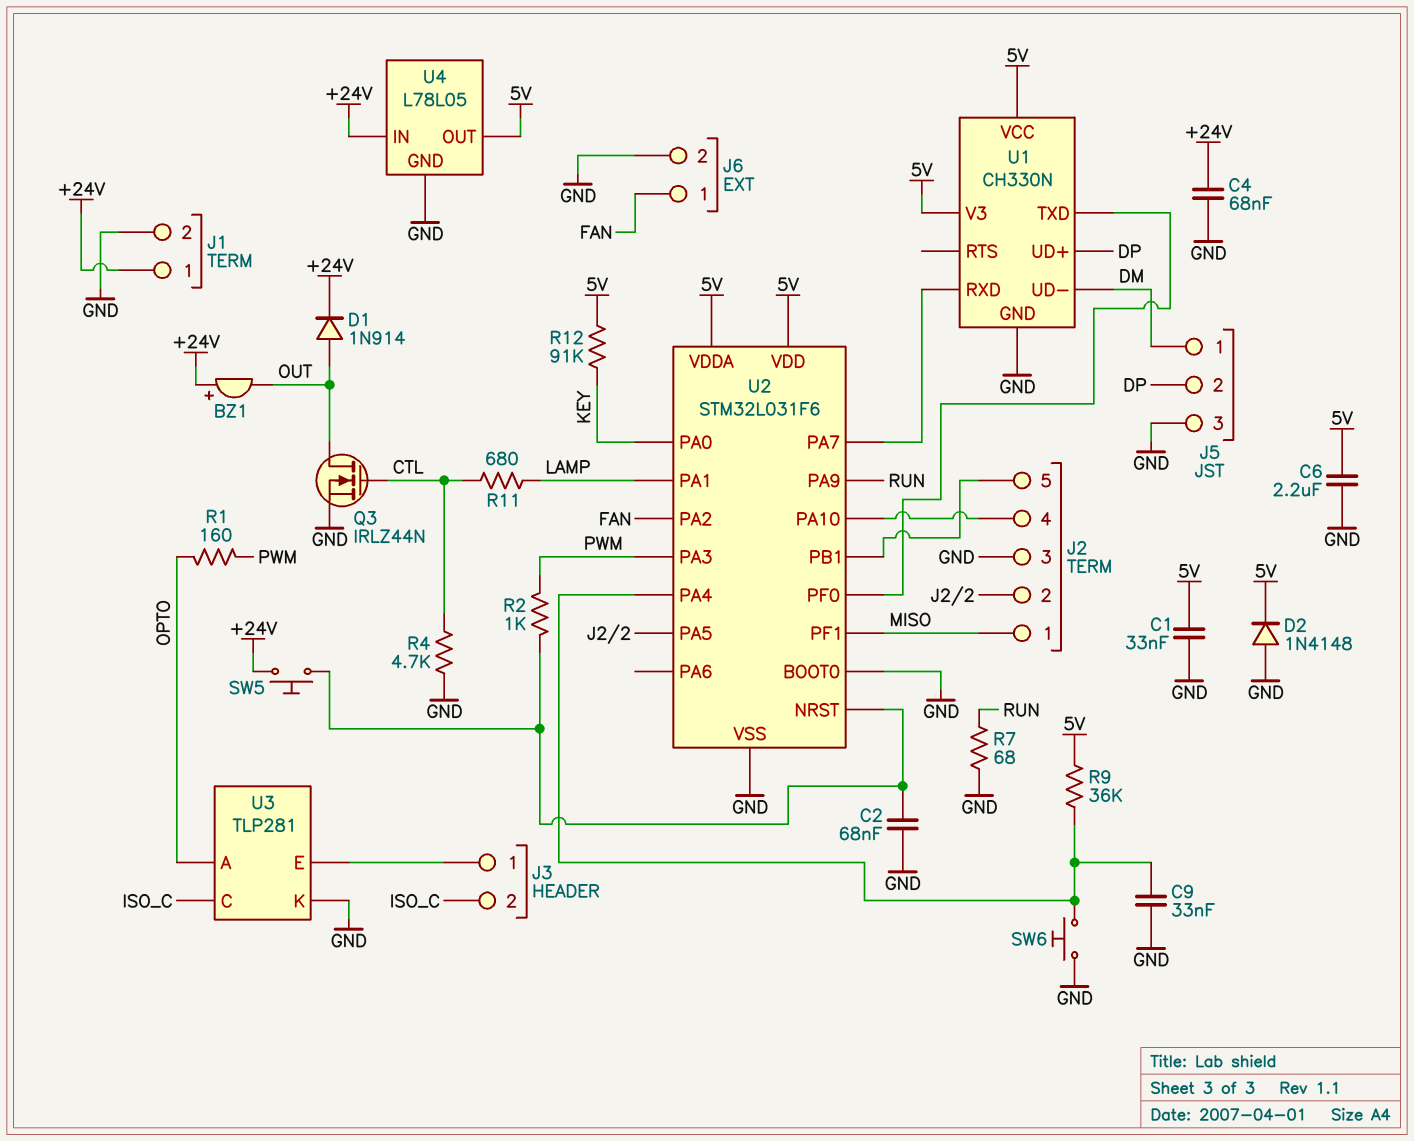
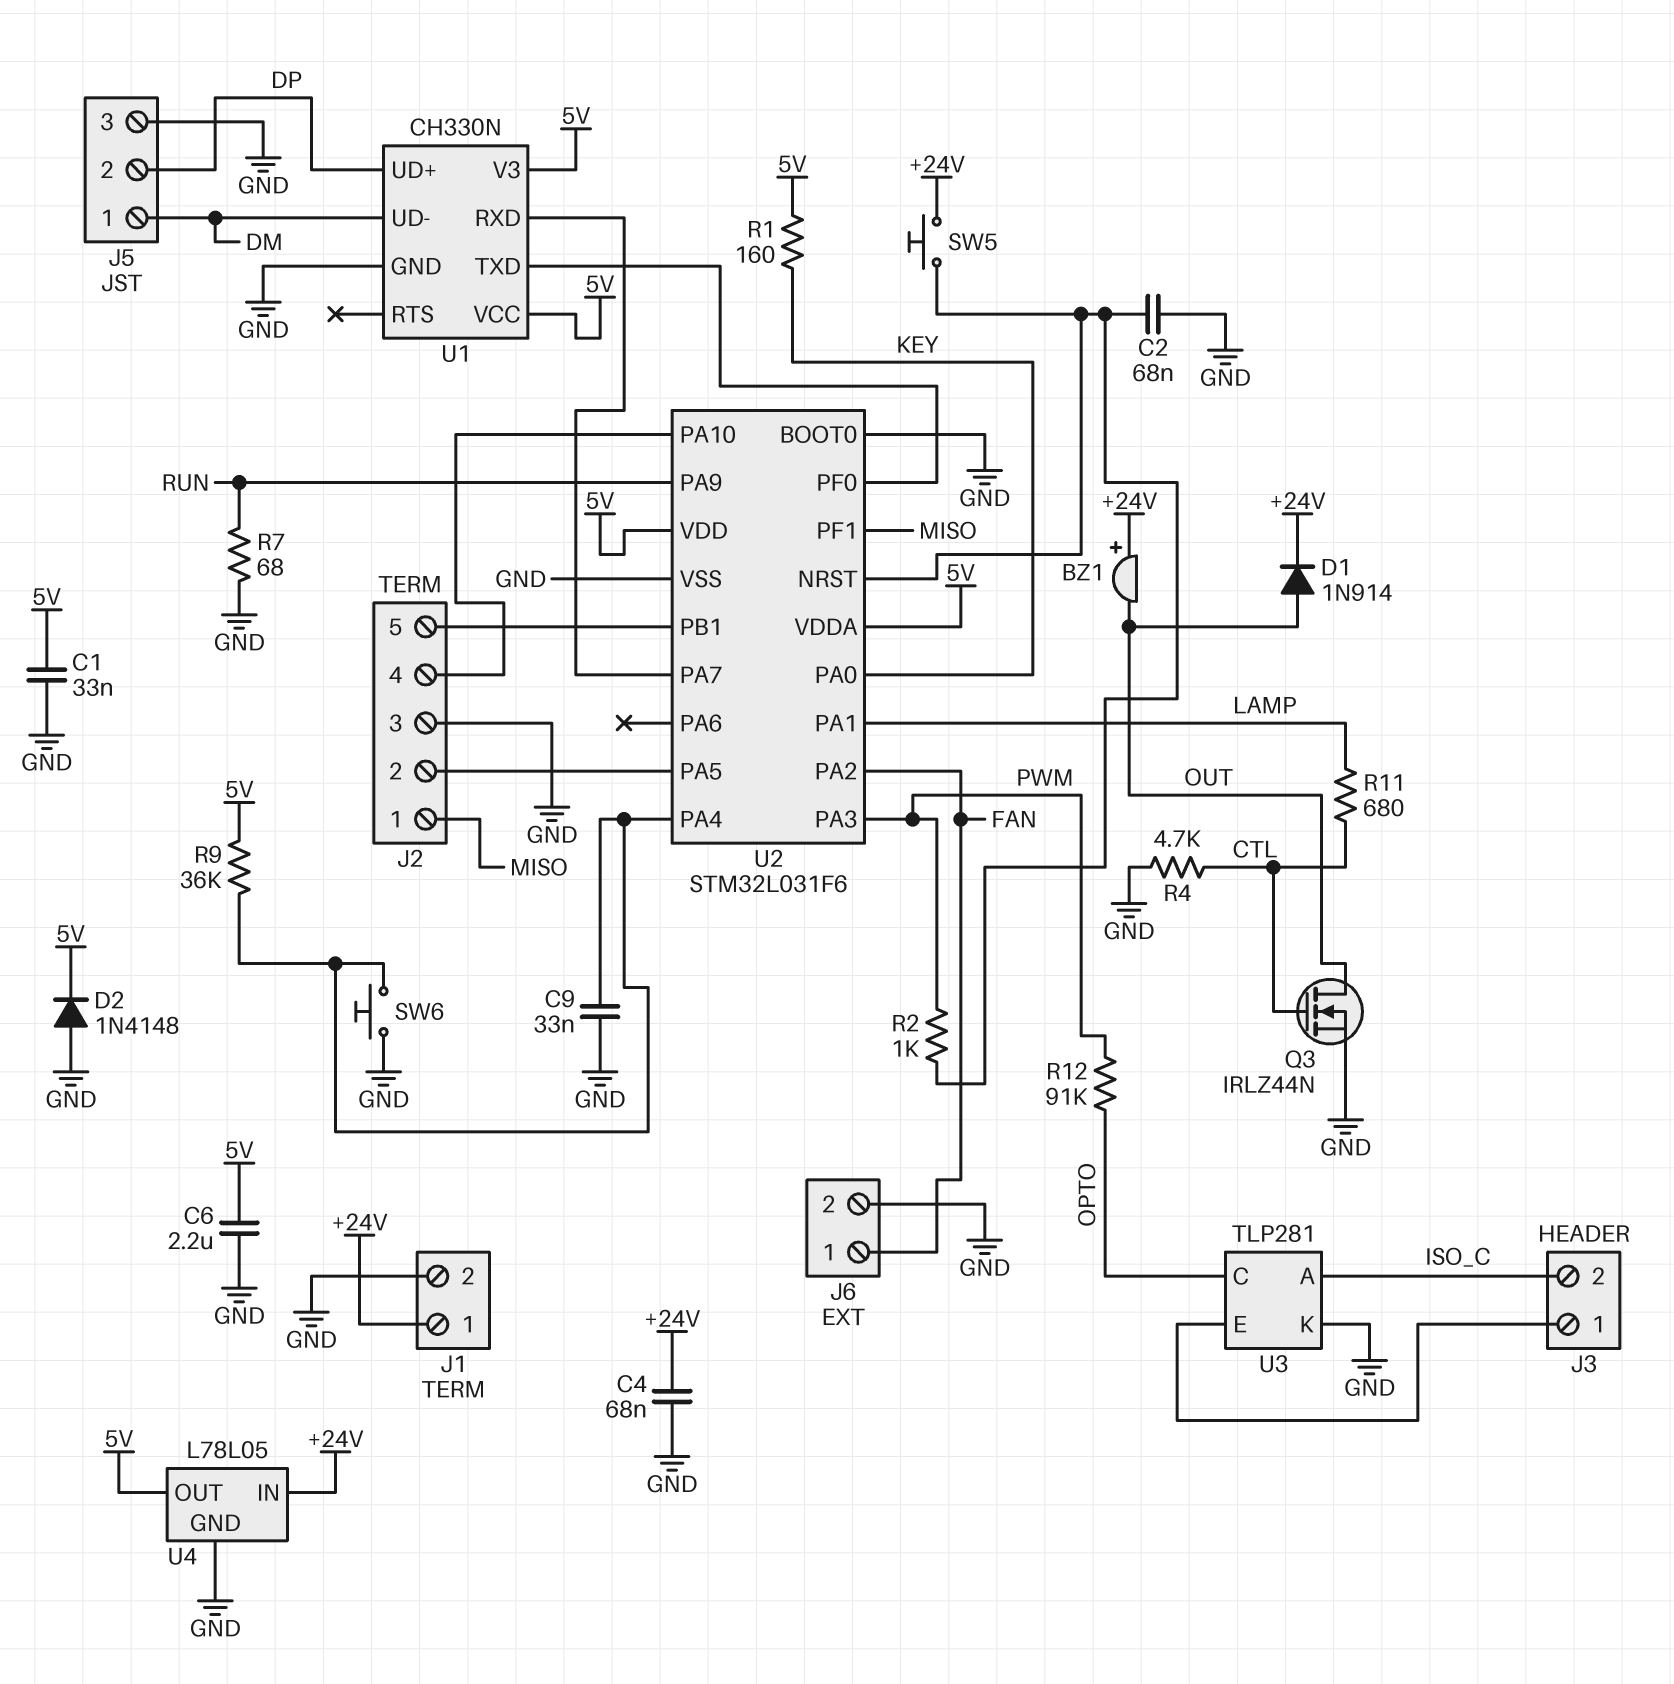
R1: 160 (OPTO, PWM) -> 160 (5V, KEY)
R12: 91k (5V, KEY) -> 91k (OPTO, PWM)
U3 pin A: OPTO -> ISO_C
U3 pin C: ISO_C -> OPTO

